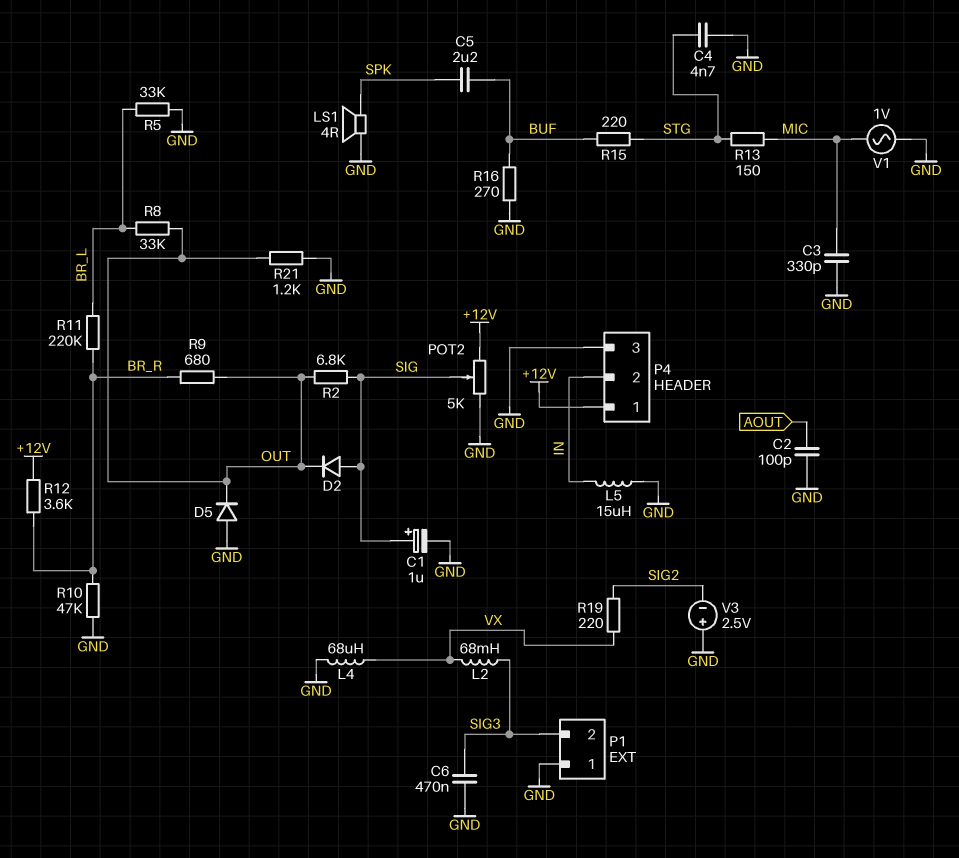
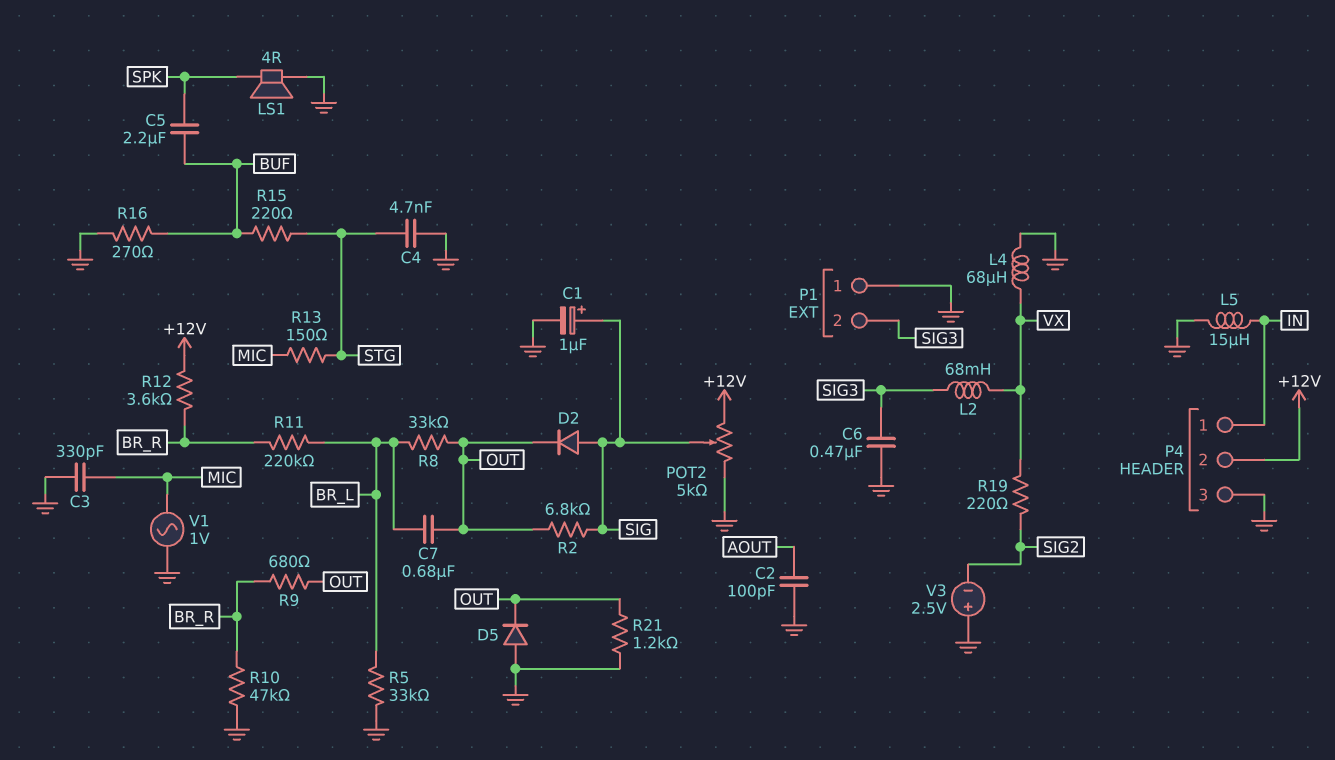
C7: none -> 680nF (BR_L, OUT)
P4 pin 1: +12V -> IN
P4 pin 2: IN -> +12V

